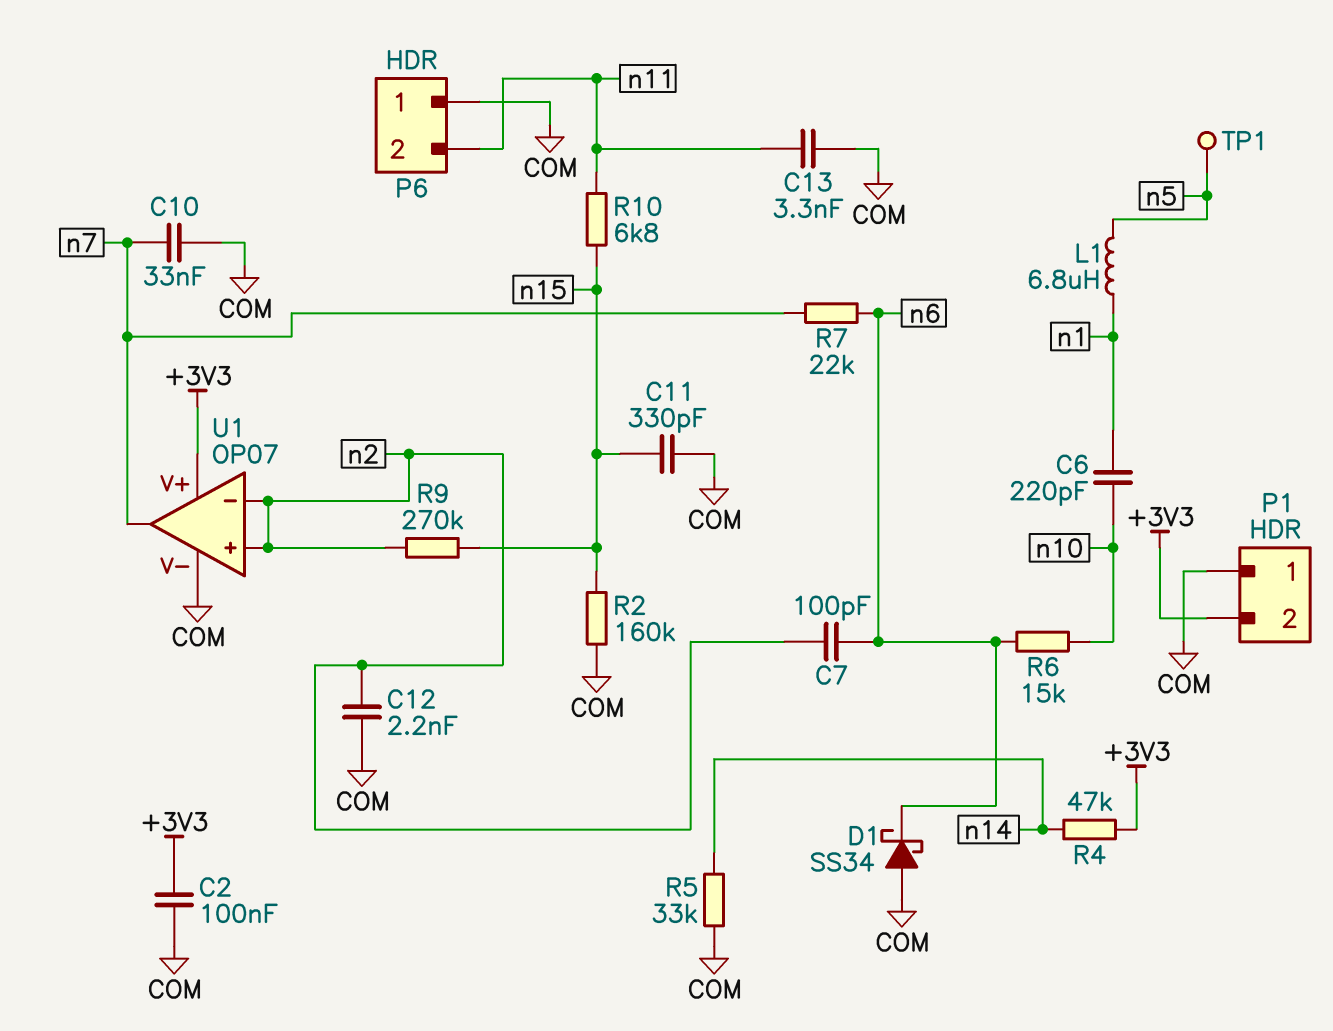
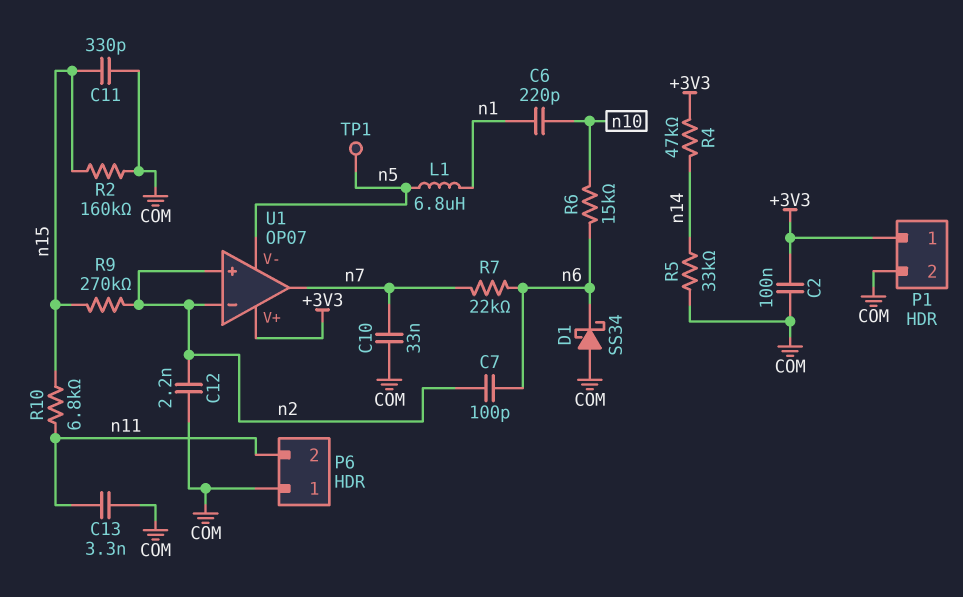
P1 pin 1: COM -> +3V3
P1 pin 2: +3V3 -> COM
U1 pin V-: COM -> n5

